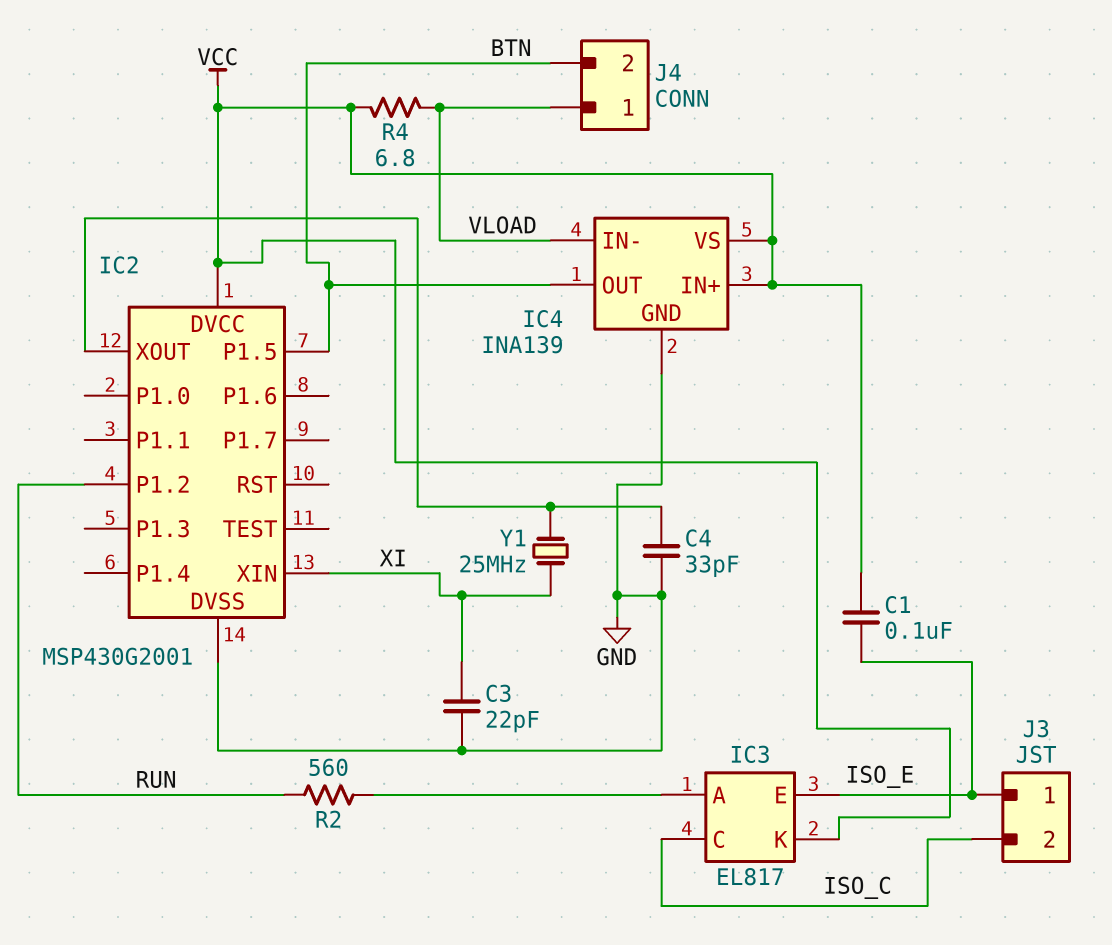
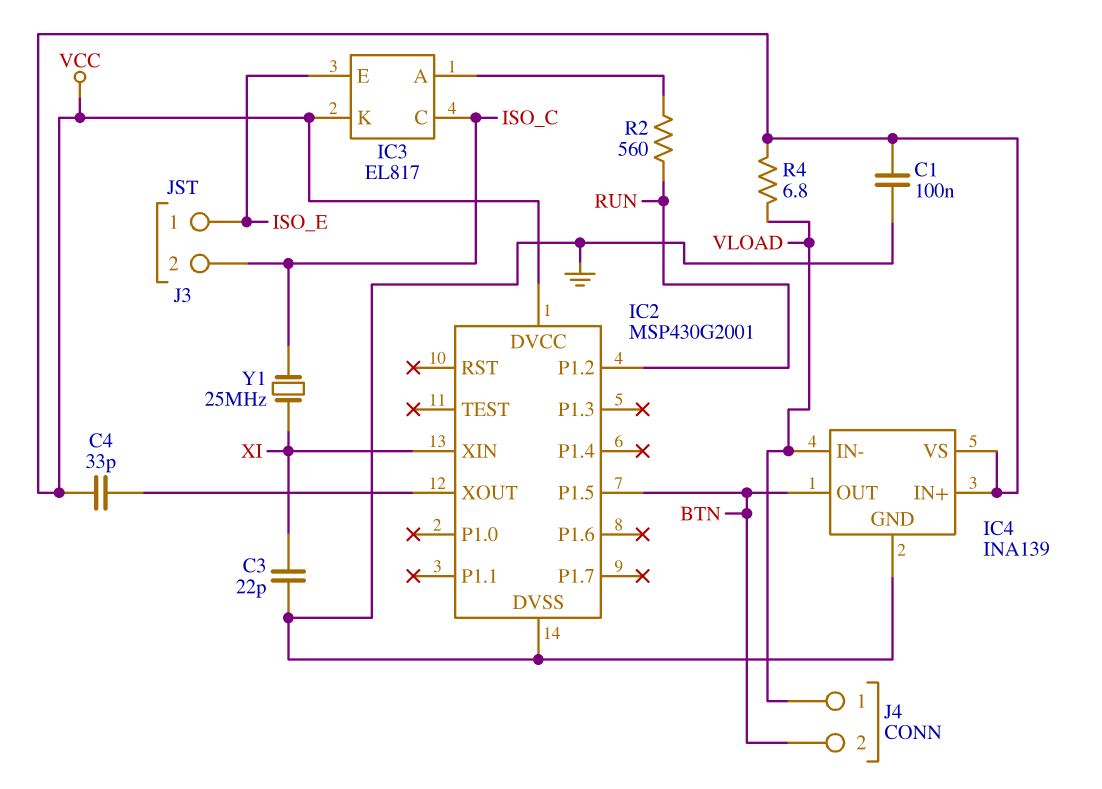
C1: 100nF (ISO_E, VCC) -> 100nF (GND, VCC)
C4: 33pF (GND, IC2/XOUT) -> 33pF (IC2/XOUT, VCC)
Y1: 25MHz (IC2/XOUT, XI) -> 25MHz (ISO_C, XI)

